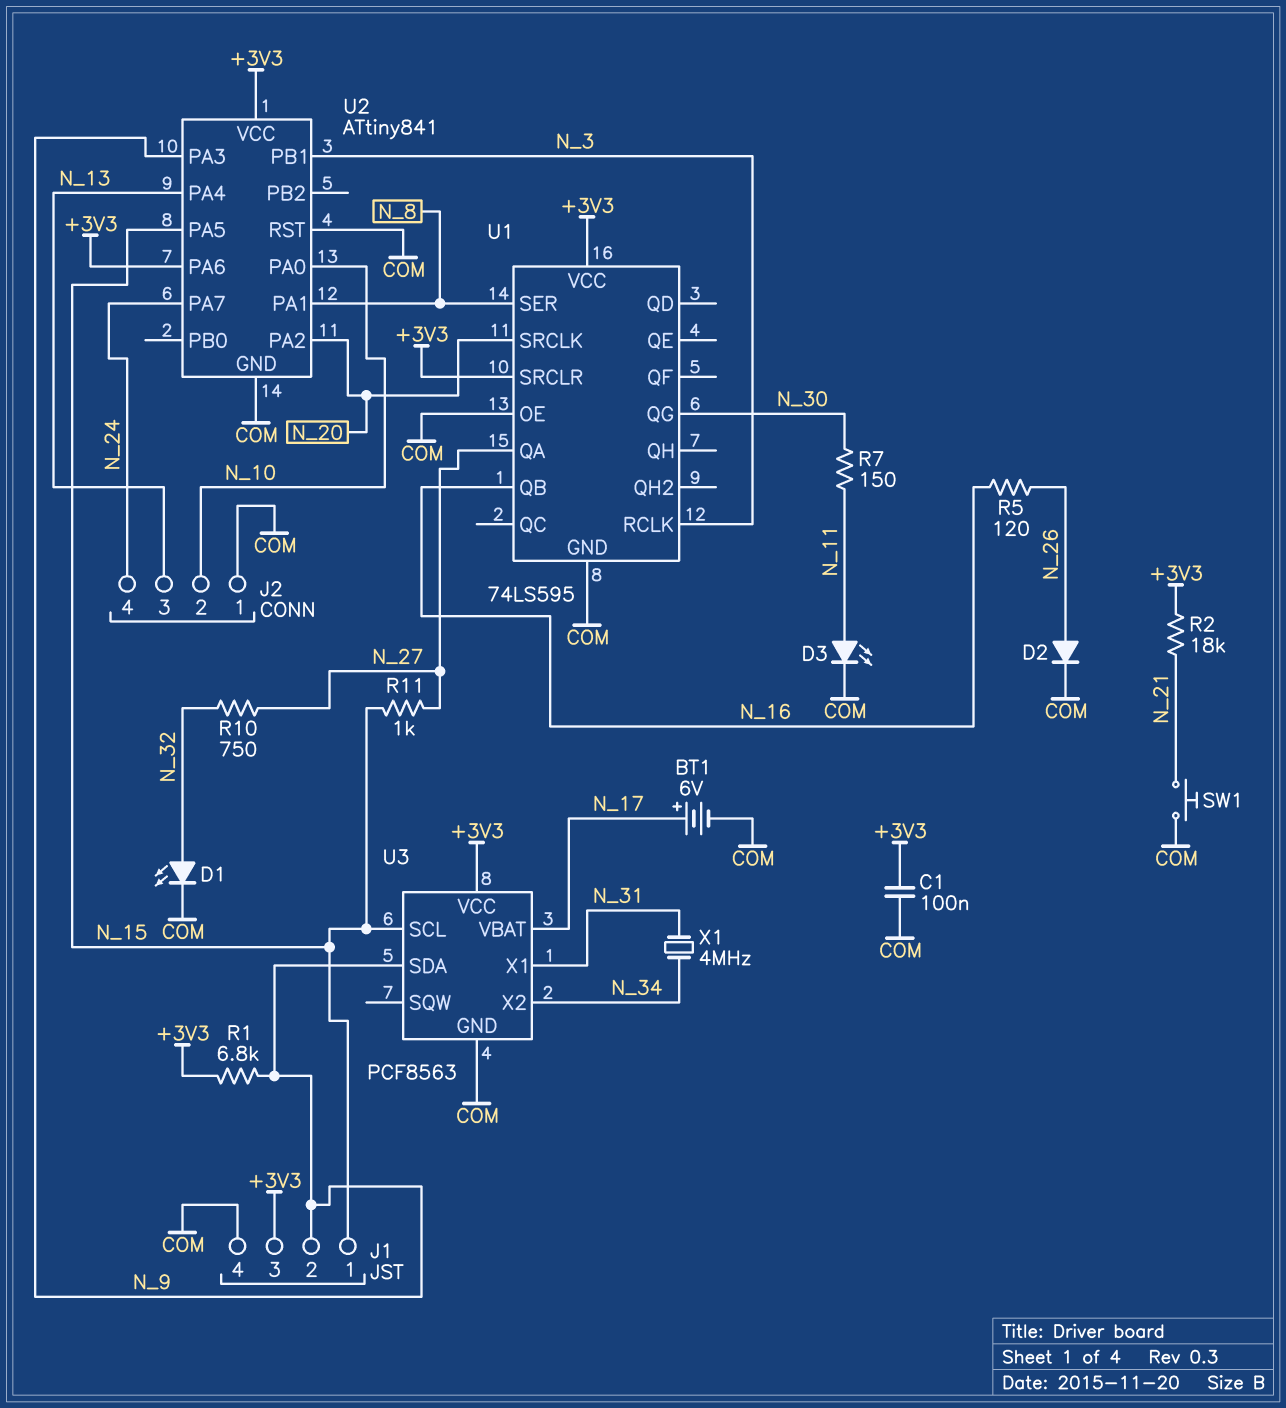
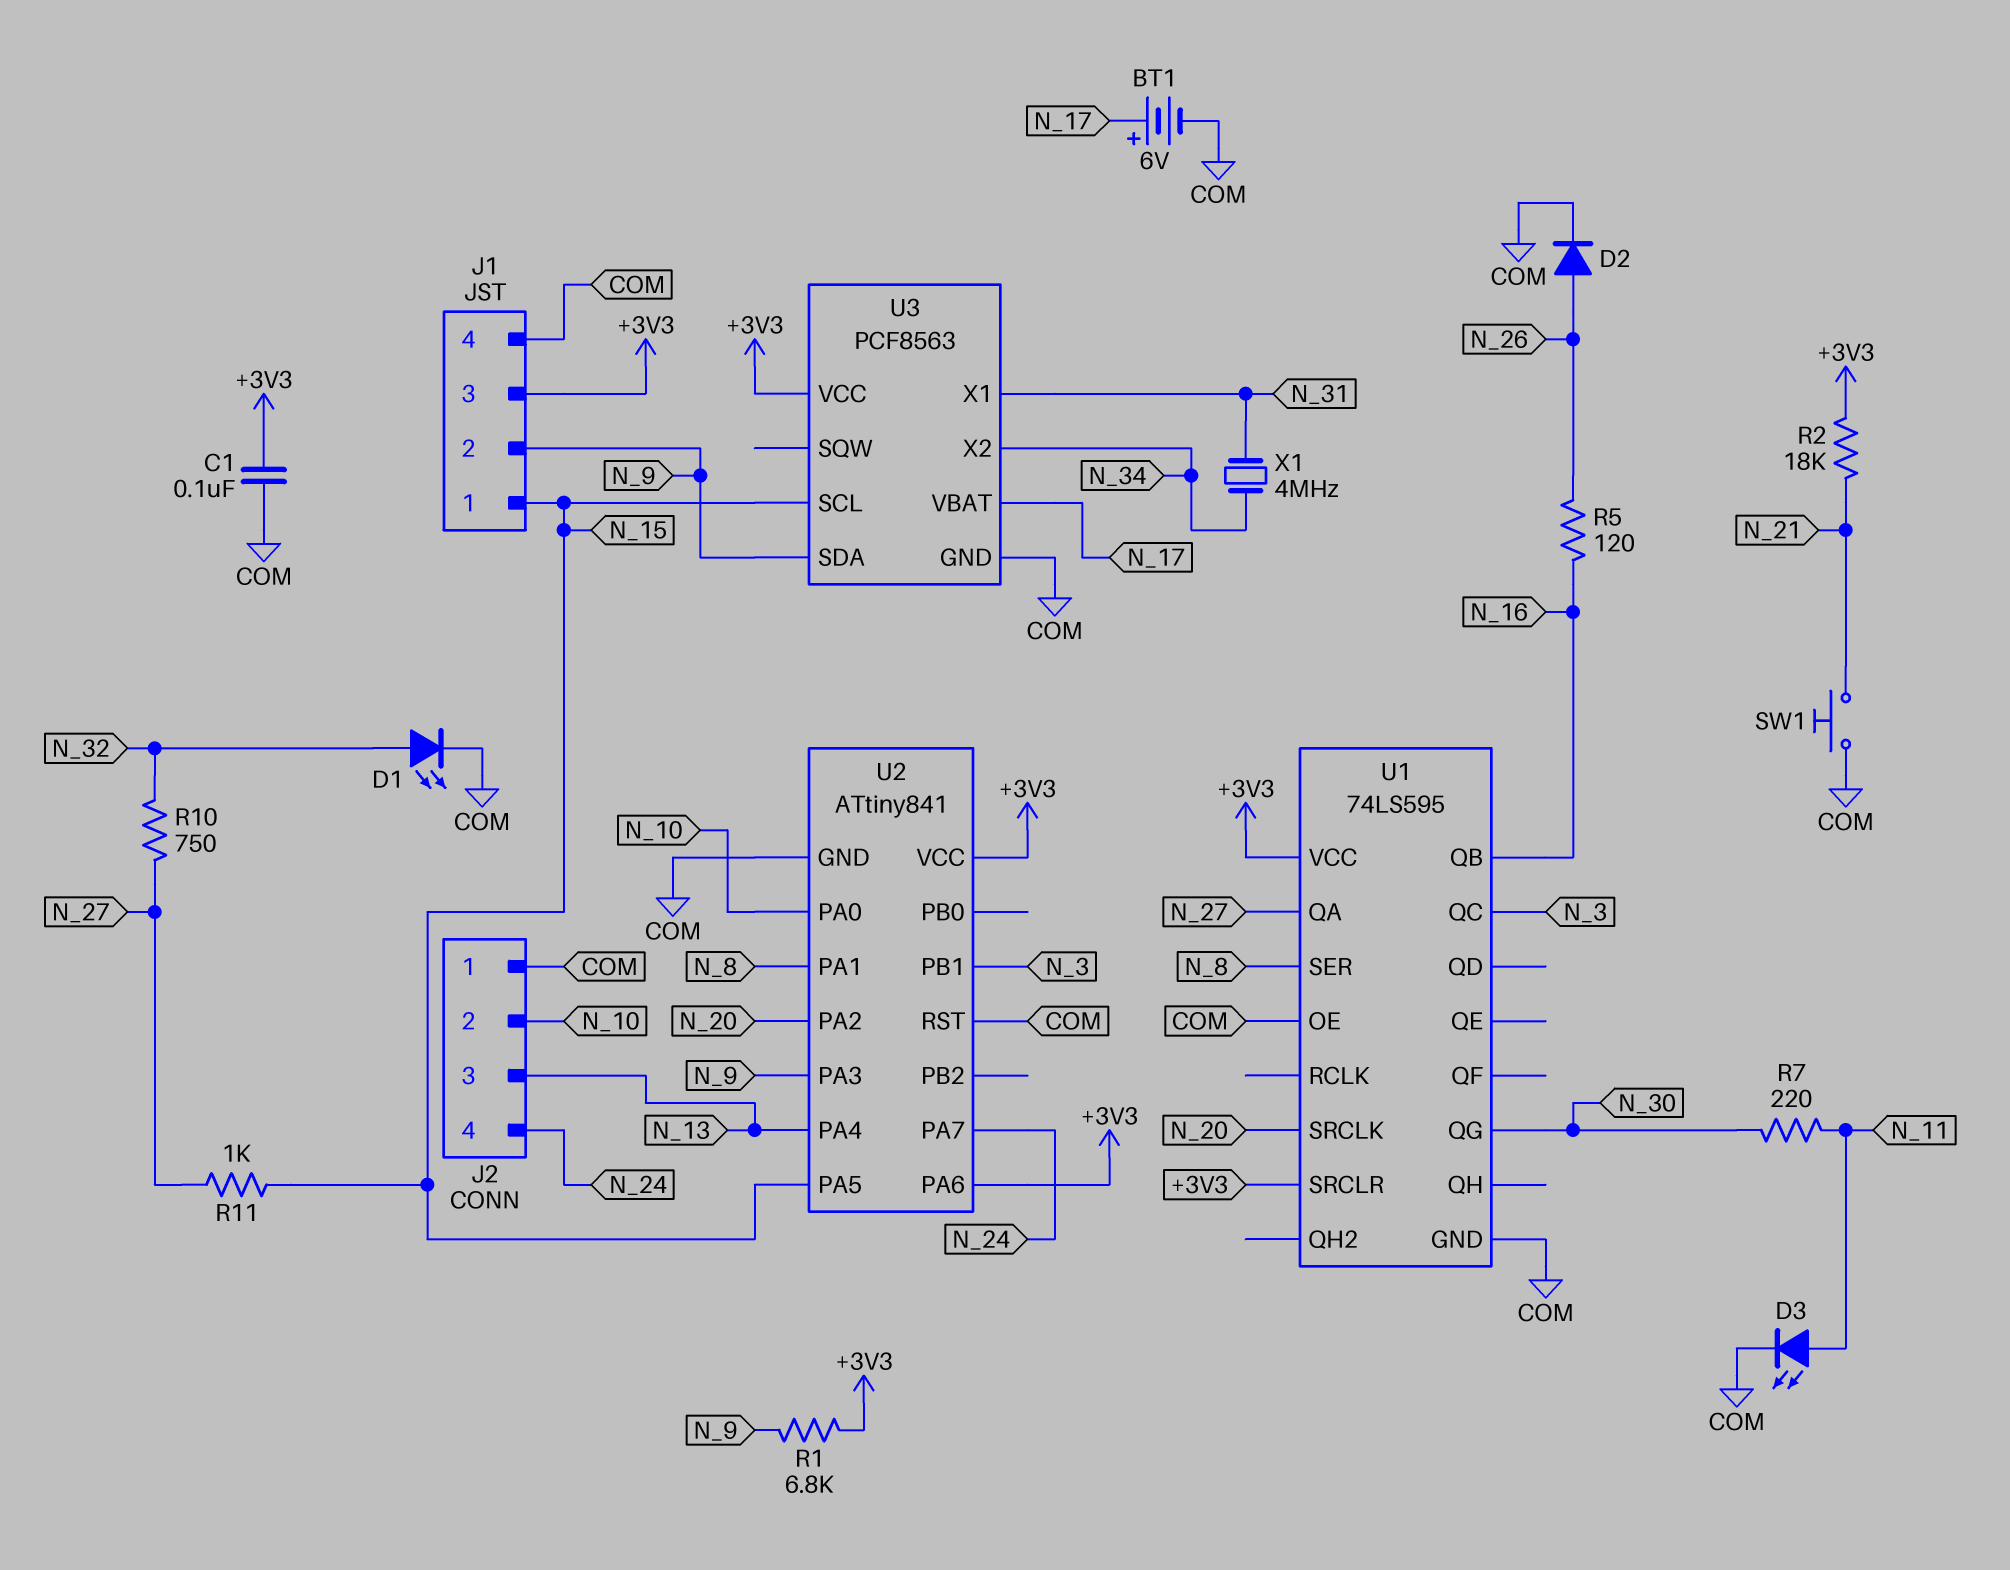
R7: 150 (N_11, N_30) -> 220 (N_11, N_30)
U1 pin QC: none -> N_3
U1 pin RCLK: N_3 -> none

